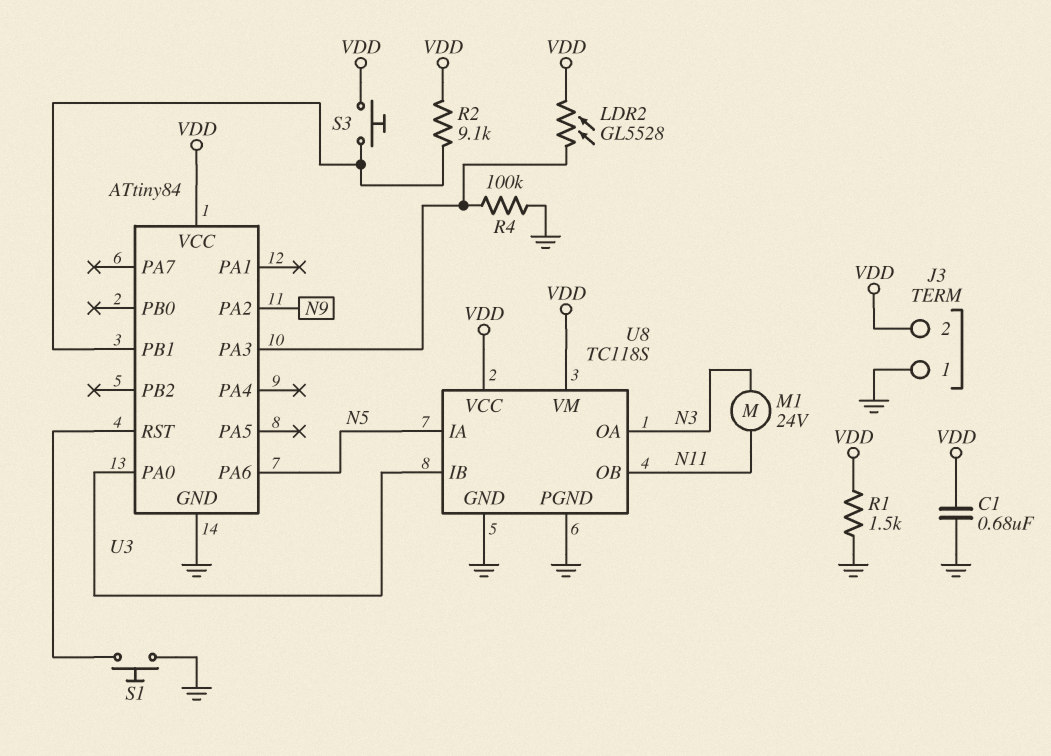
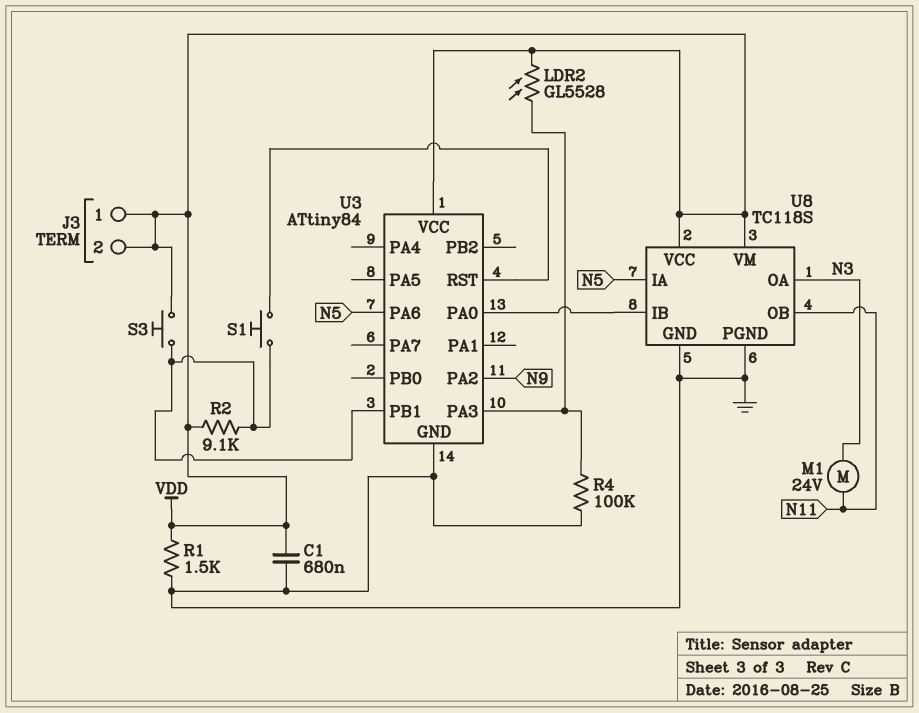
J3 pin 1: GND -> VDD
S1: button (GND, U3/RST) -> button (U3/PB1, U3/RST)

